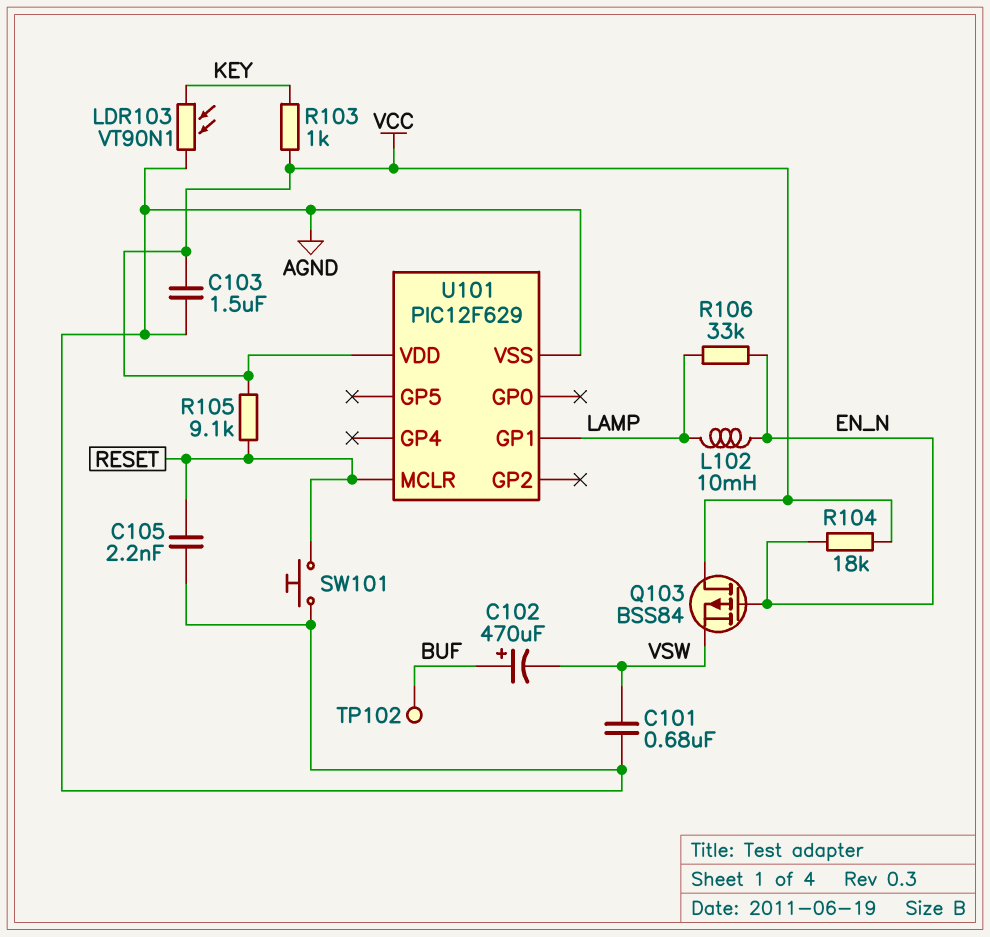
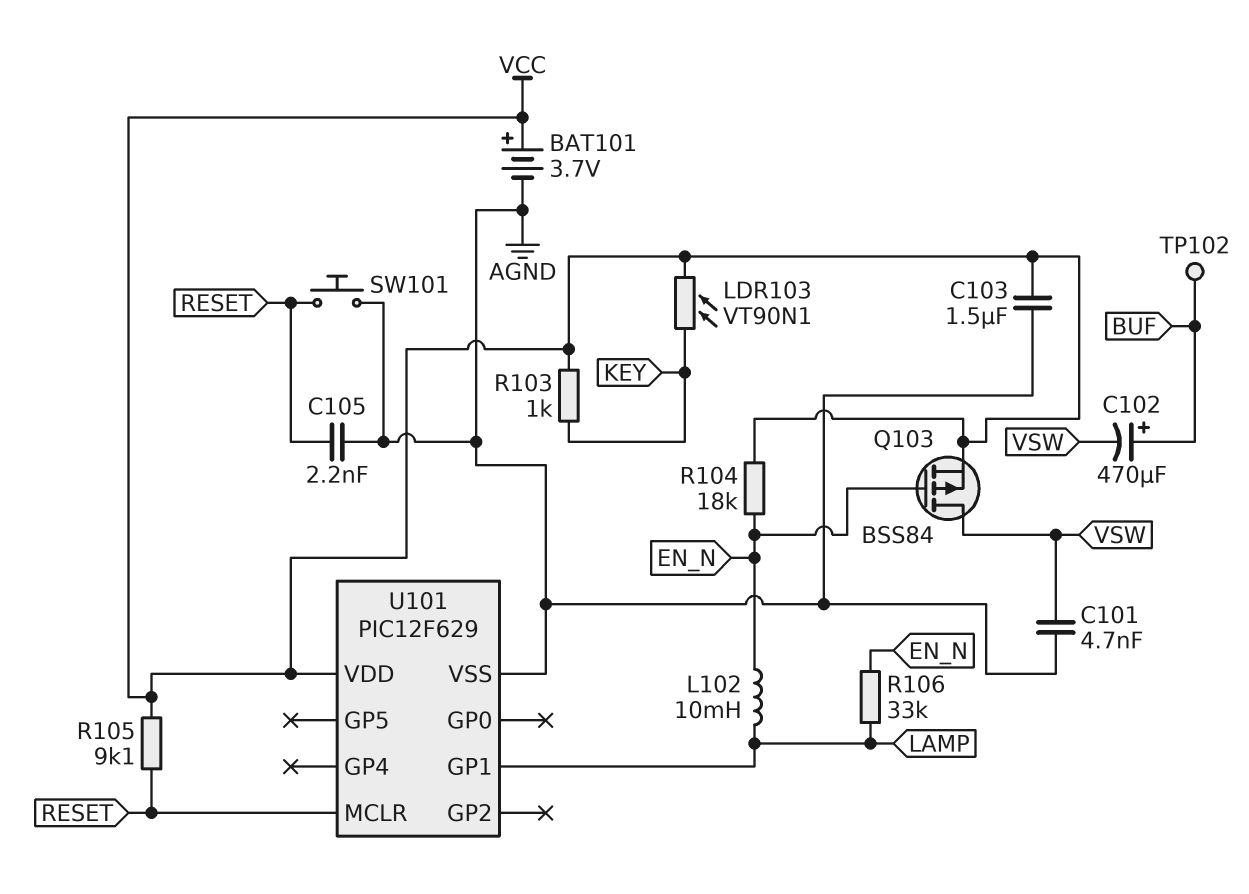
BAT101: none -> 3.7V (plus VCC, minus AGND)
C101: 680nF (AGND, VSW) -> 4.7nF (AGND, VSW)
LDR103: VT90N1 (AGND, KEY) -> VT90N1 (KEY, VCC)
Q103: PMOS BSS84 (G EN_N, D VCC, S VSW) -> PMOS BSS84 (G EN_N, D VSW, S VCC)

